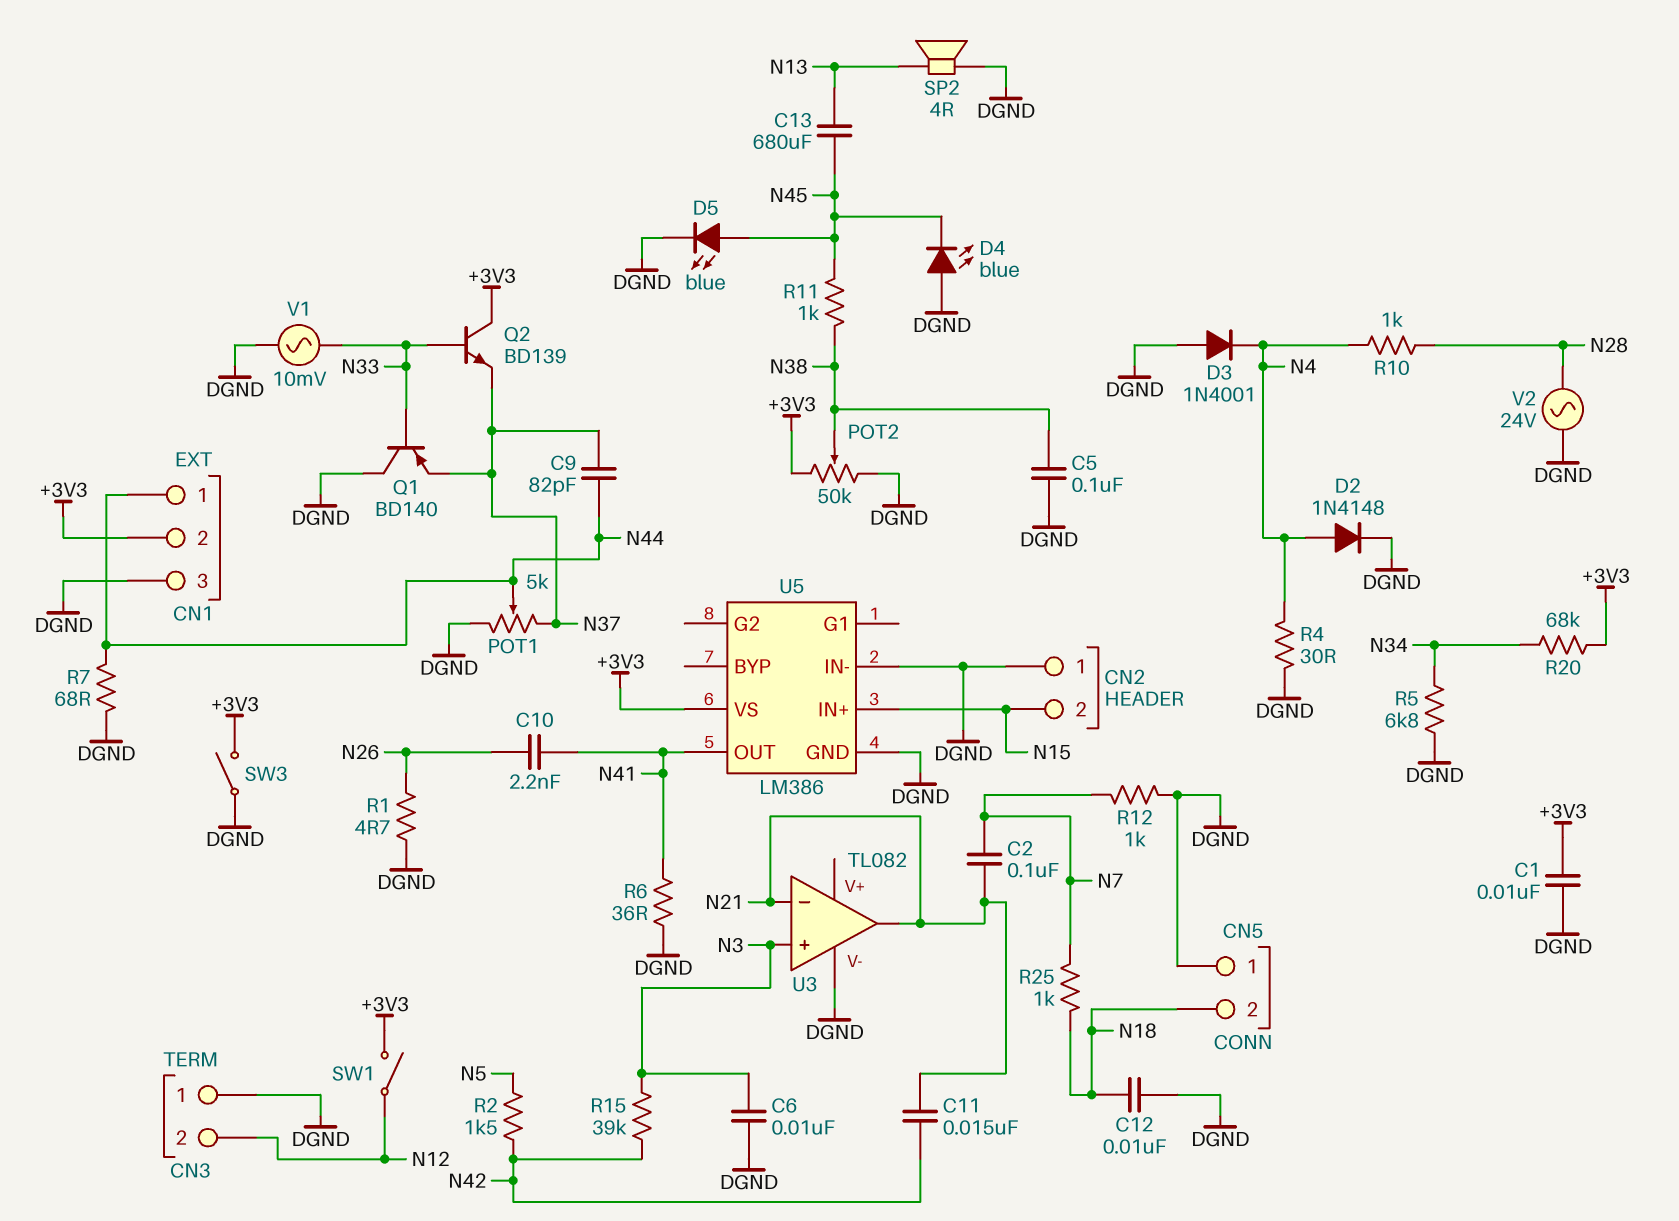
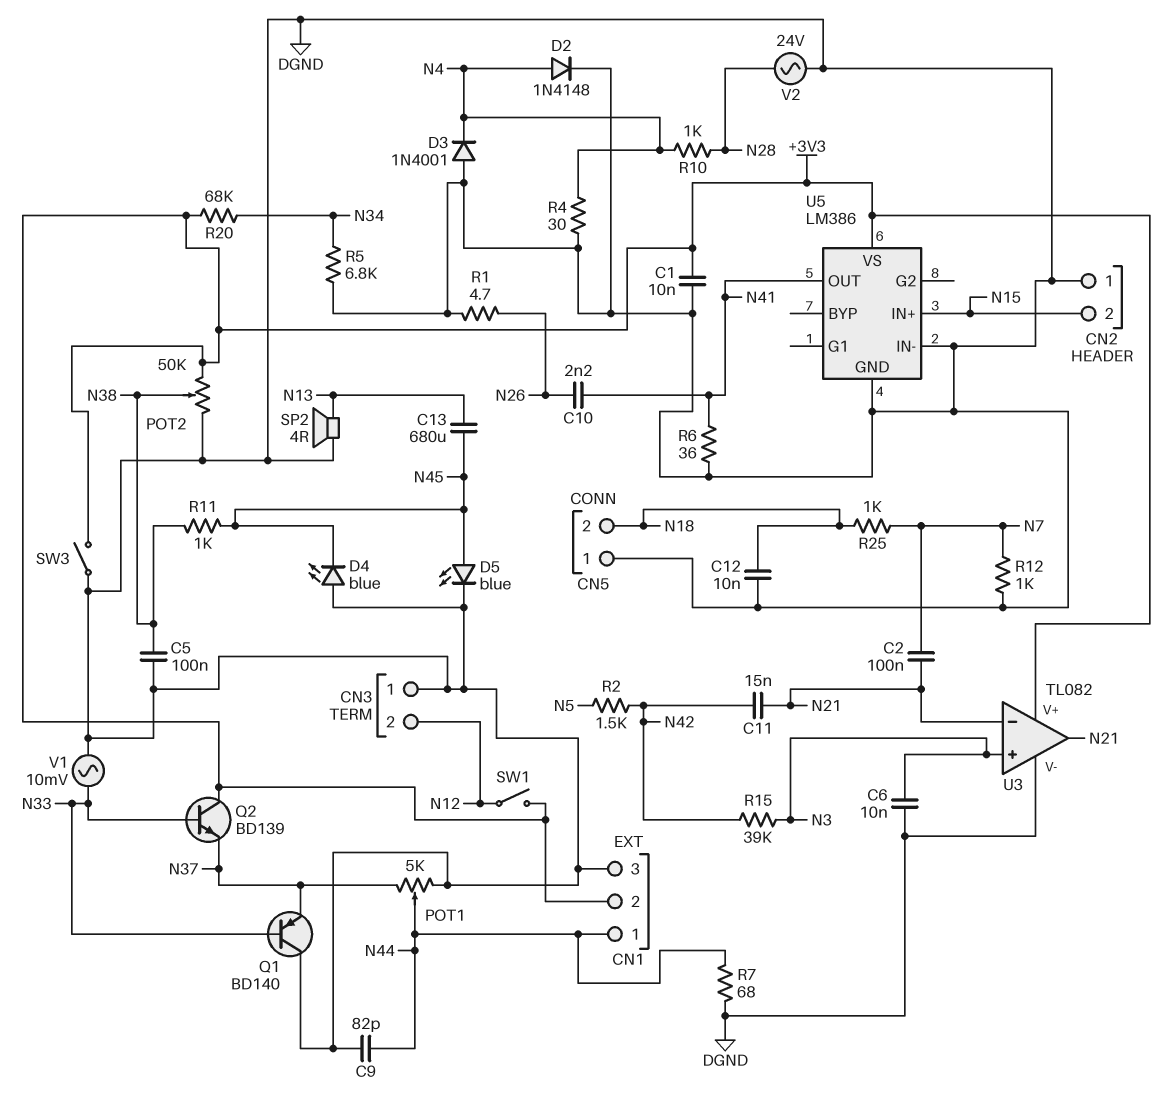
C9: 82pF (N37, N44) -> 82pF (DGND, N44)
U3 pin V+: none -> +3V3

